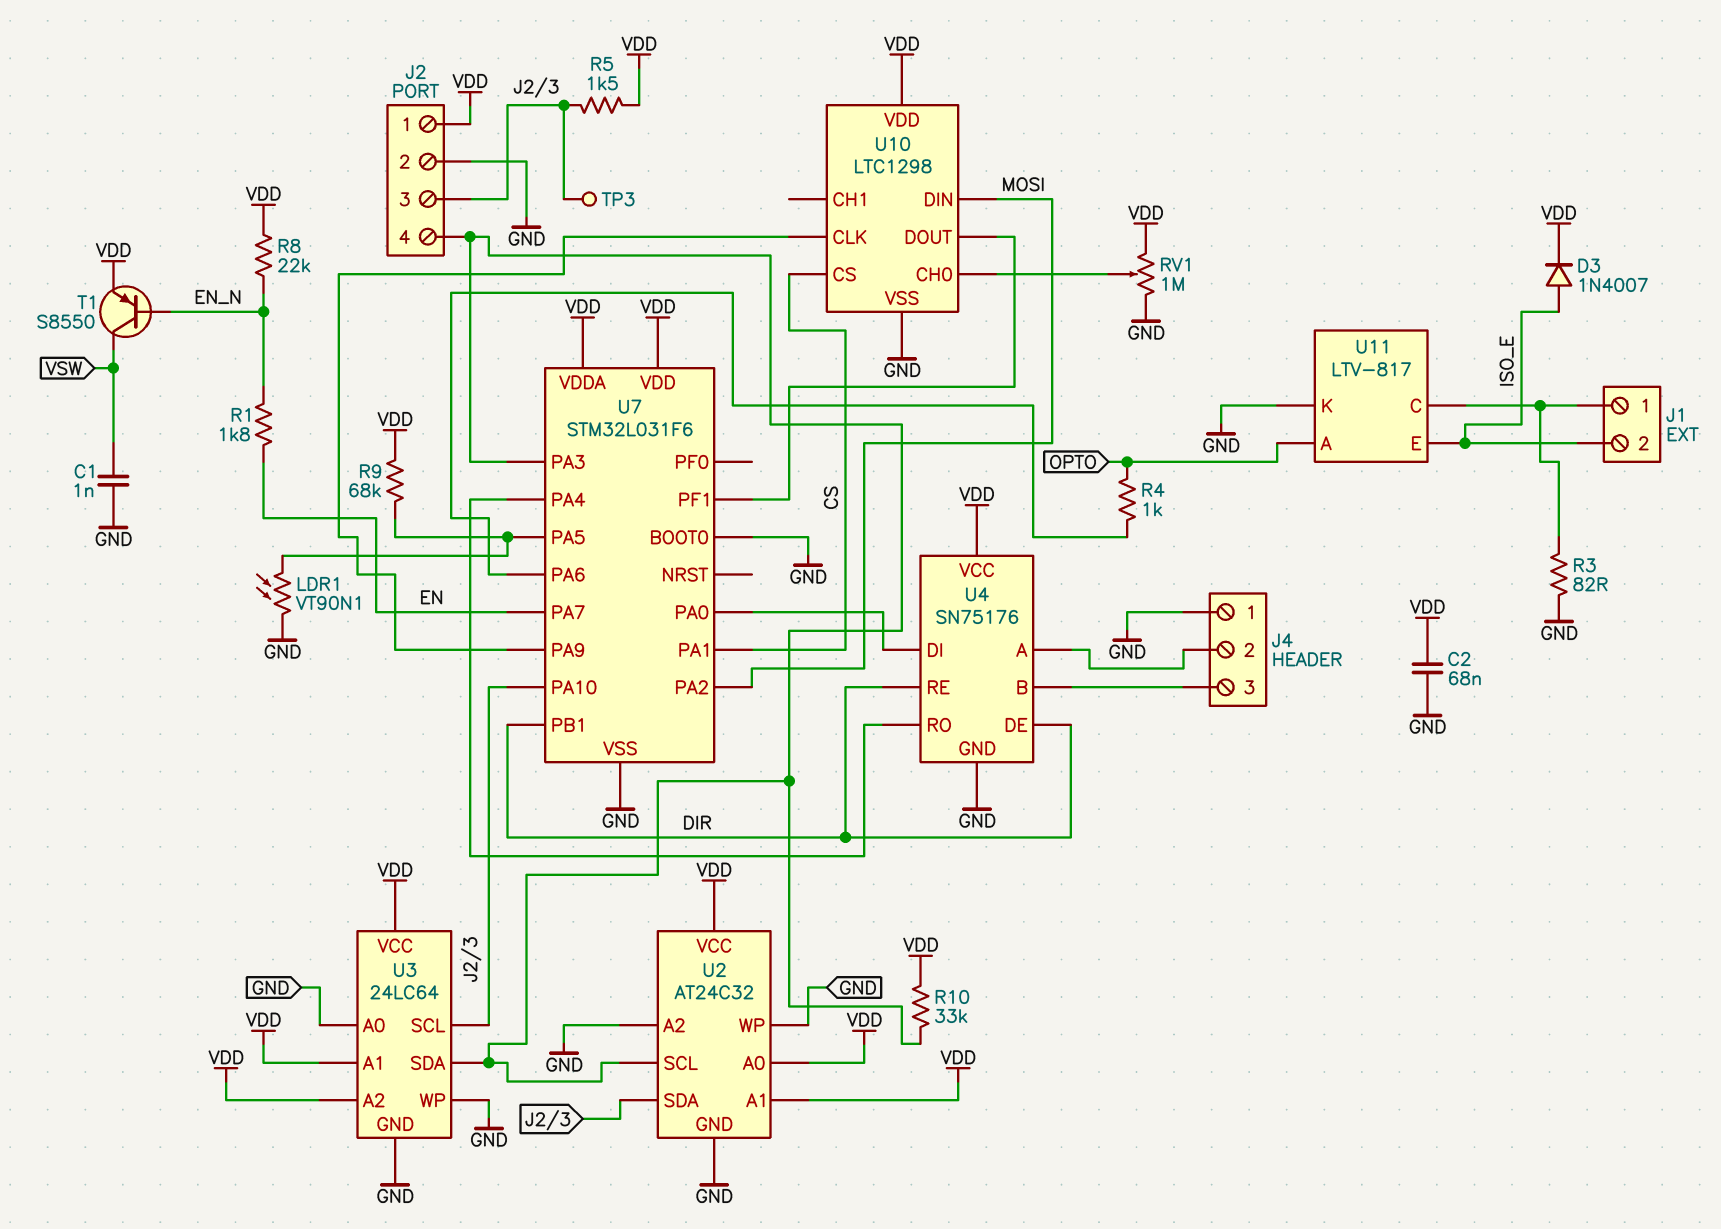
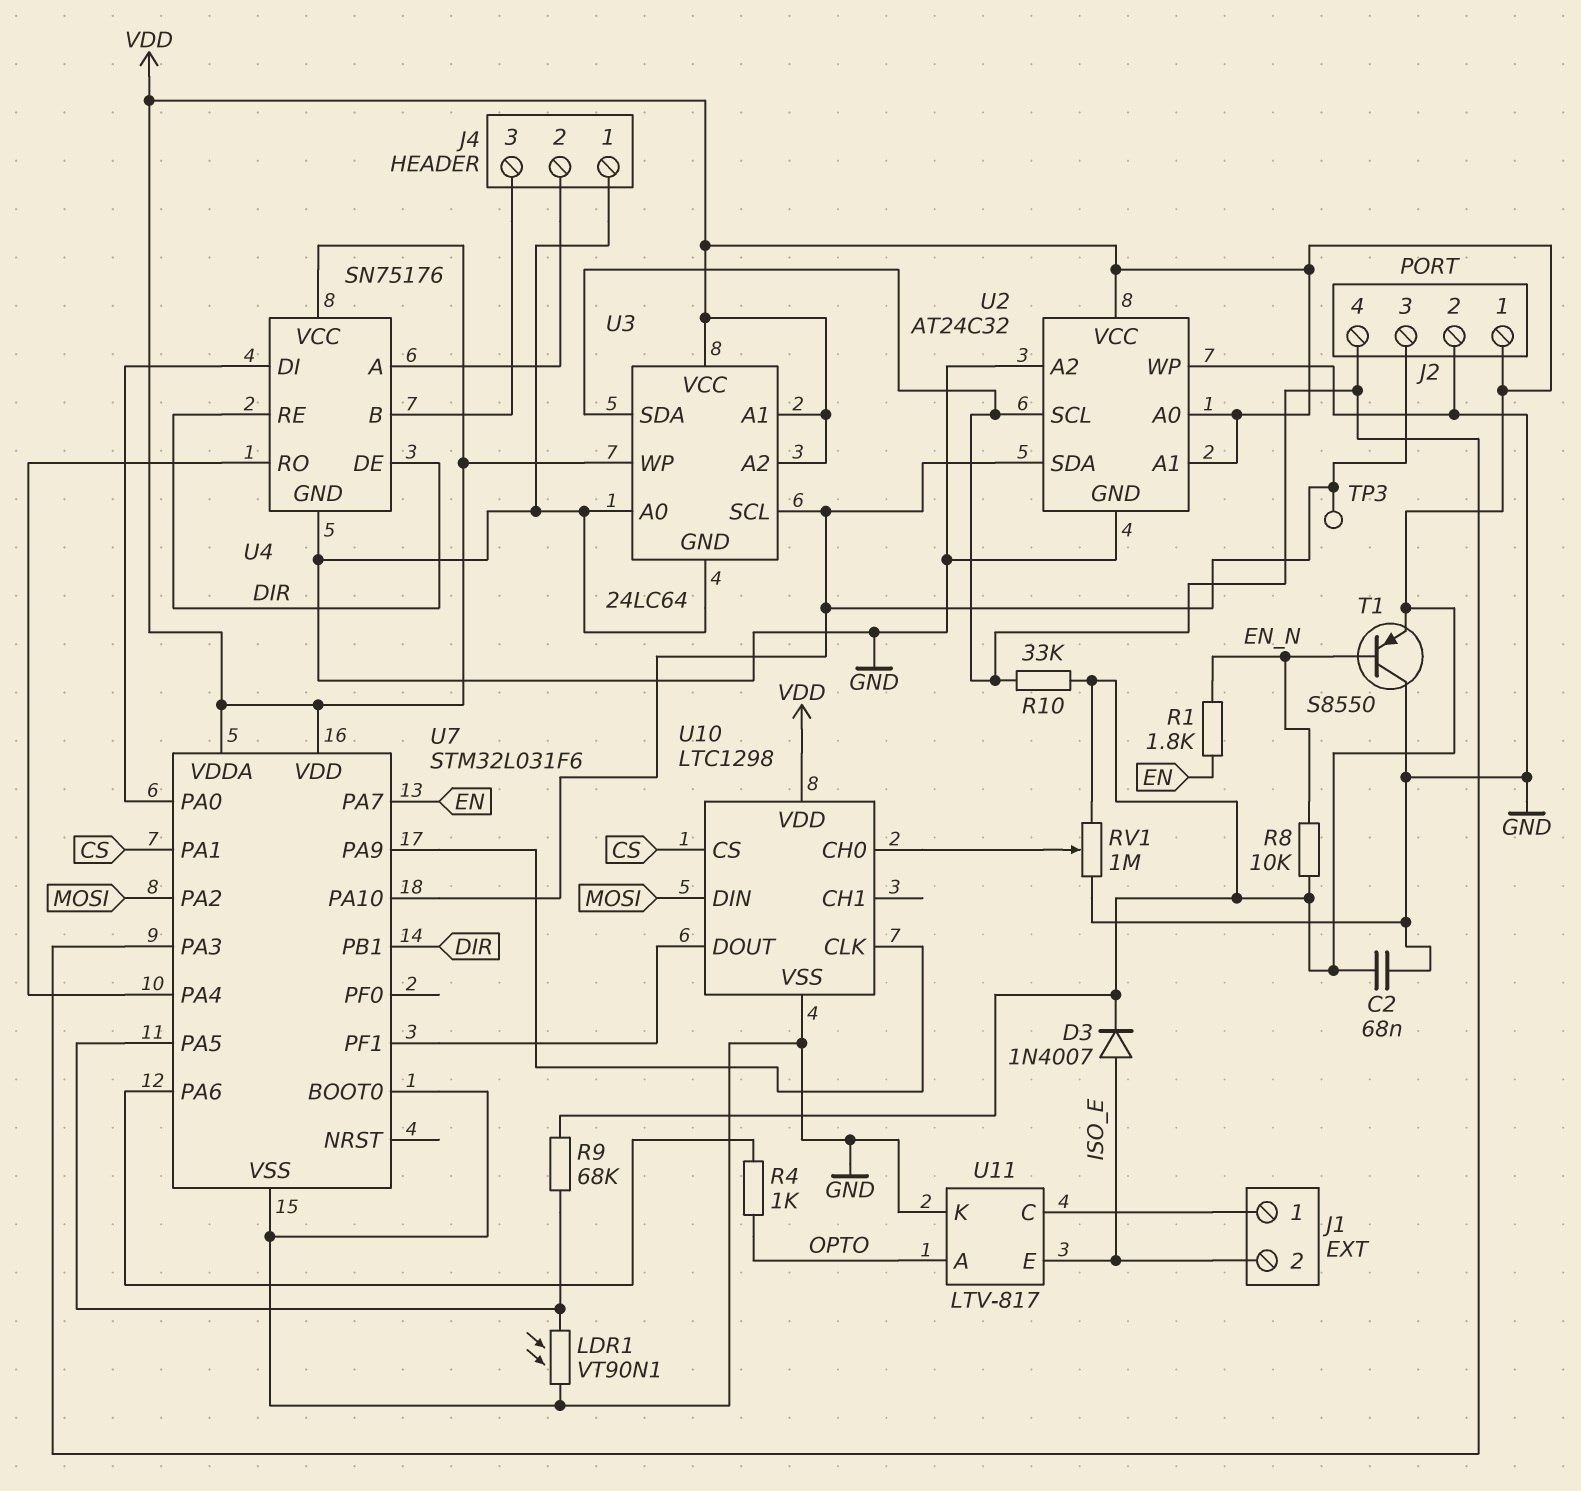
C1: 1nF (GND, VSW) -> none
R3: 82 (GND, J1/1) -> none
R5: 1.5k (J2/3, VDD) -> none
R8: 22k (EN_N, VDD) -> 10k (EN_N, VDD)
T1: PNP S8550 (B EN_N, C VSW, E VDD) -> PNP S8550 (B EN_N, C GND, E VDD)
U3 pin WP: GND -> VDD

